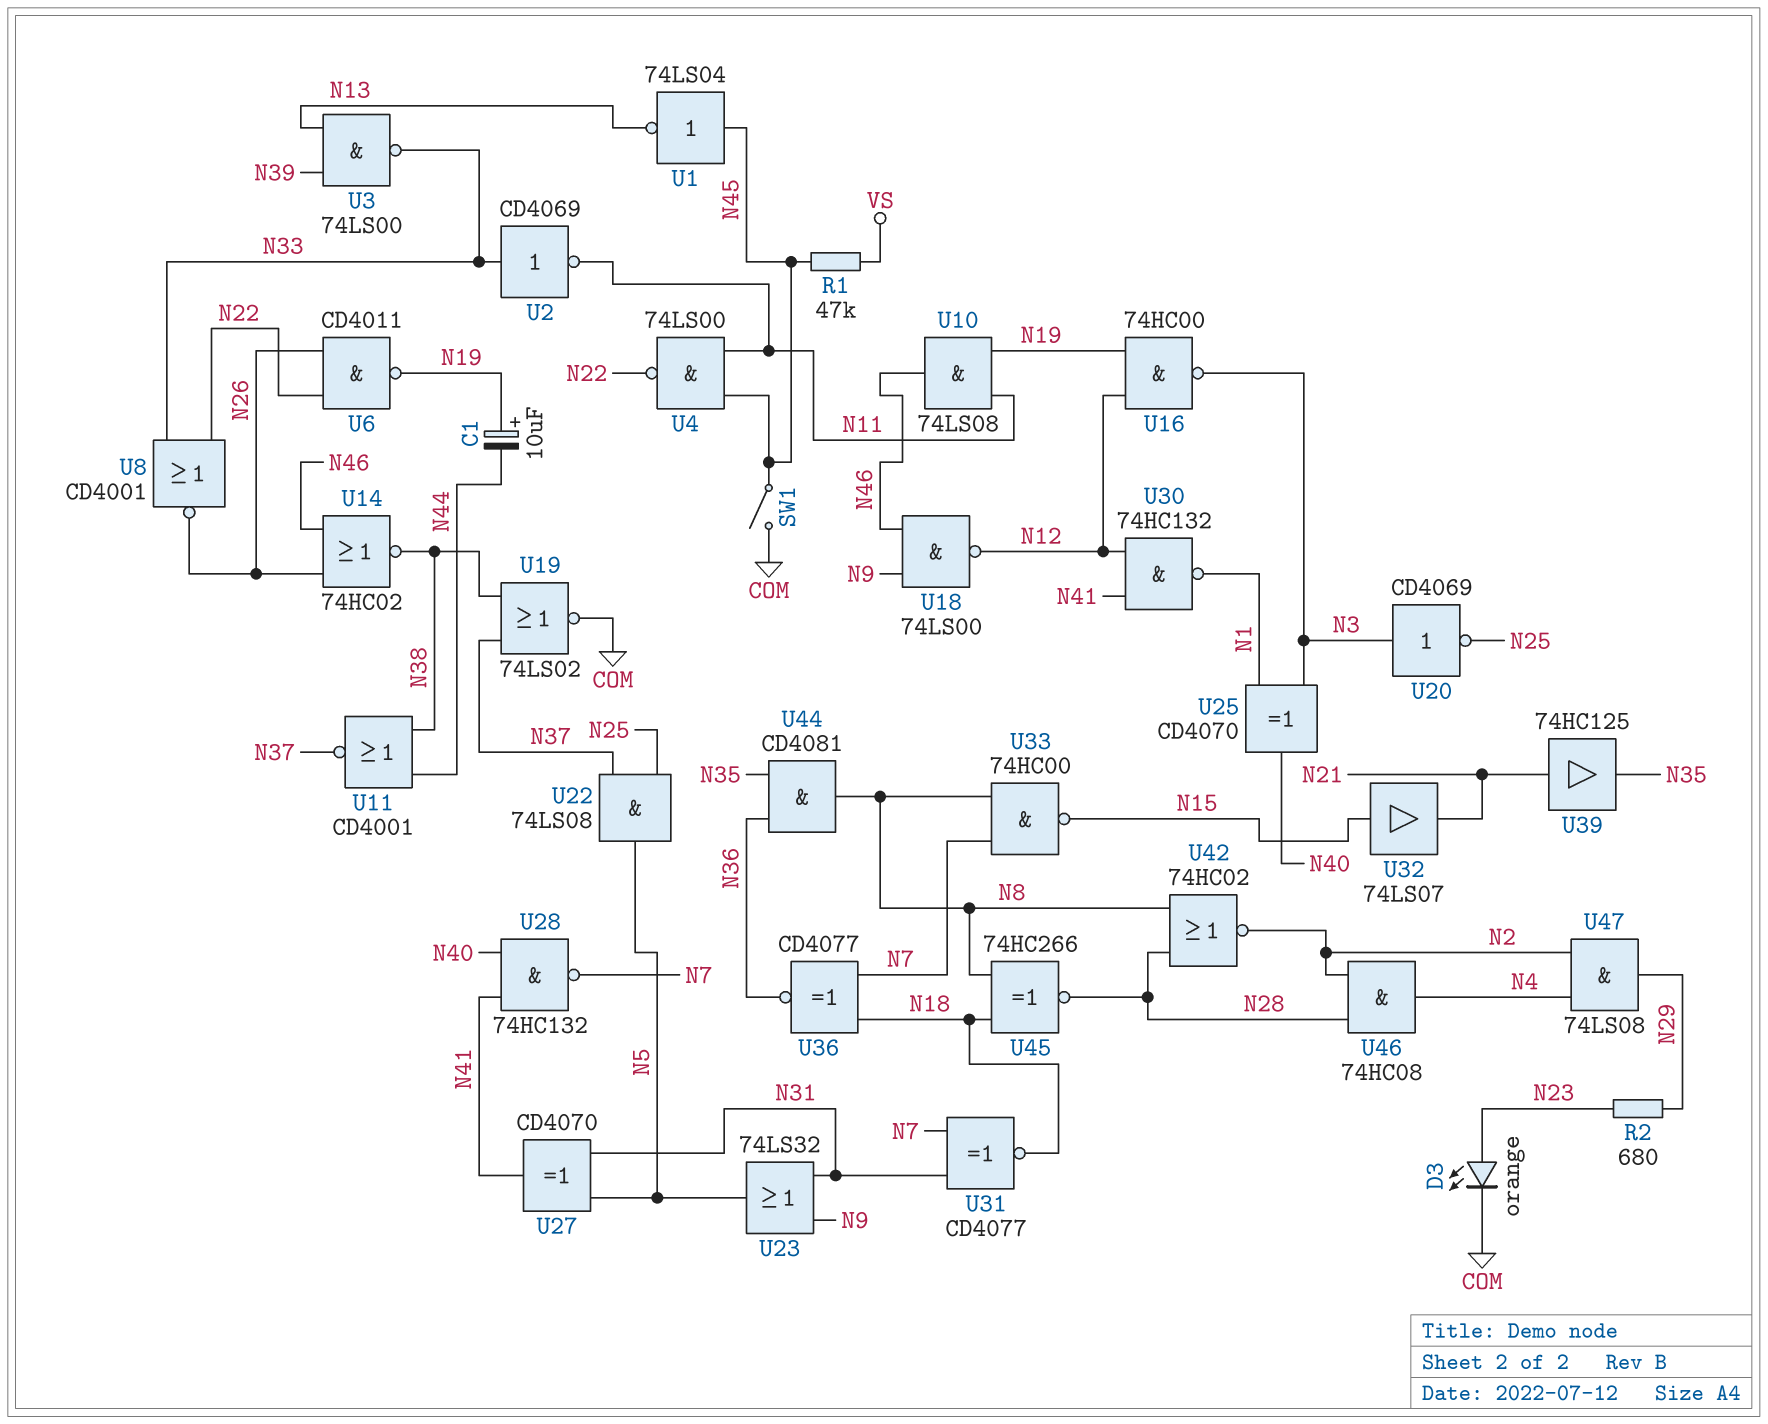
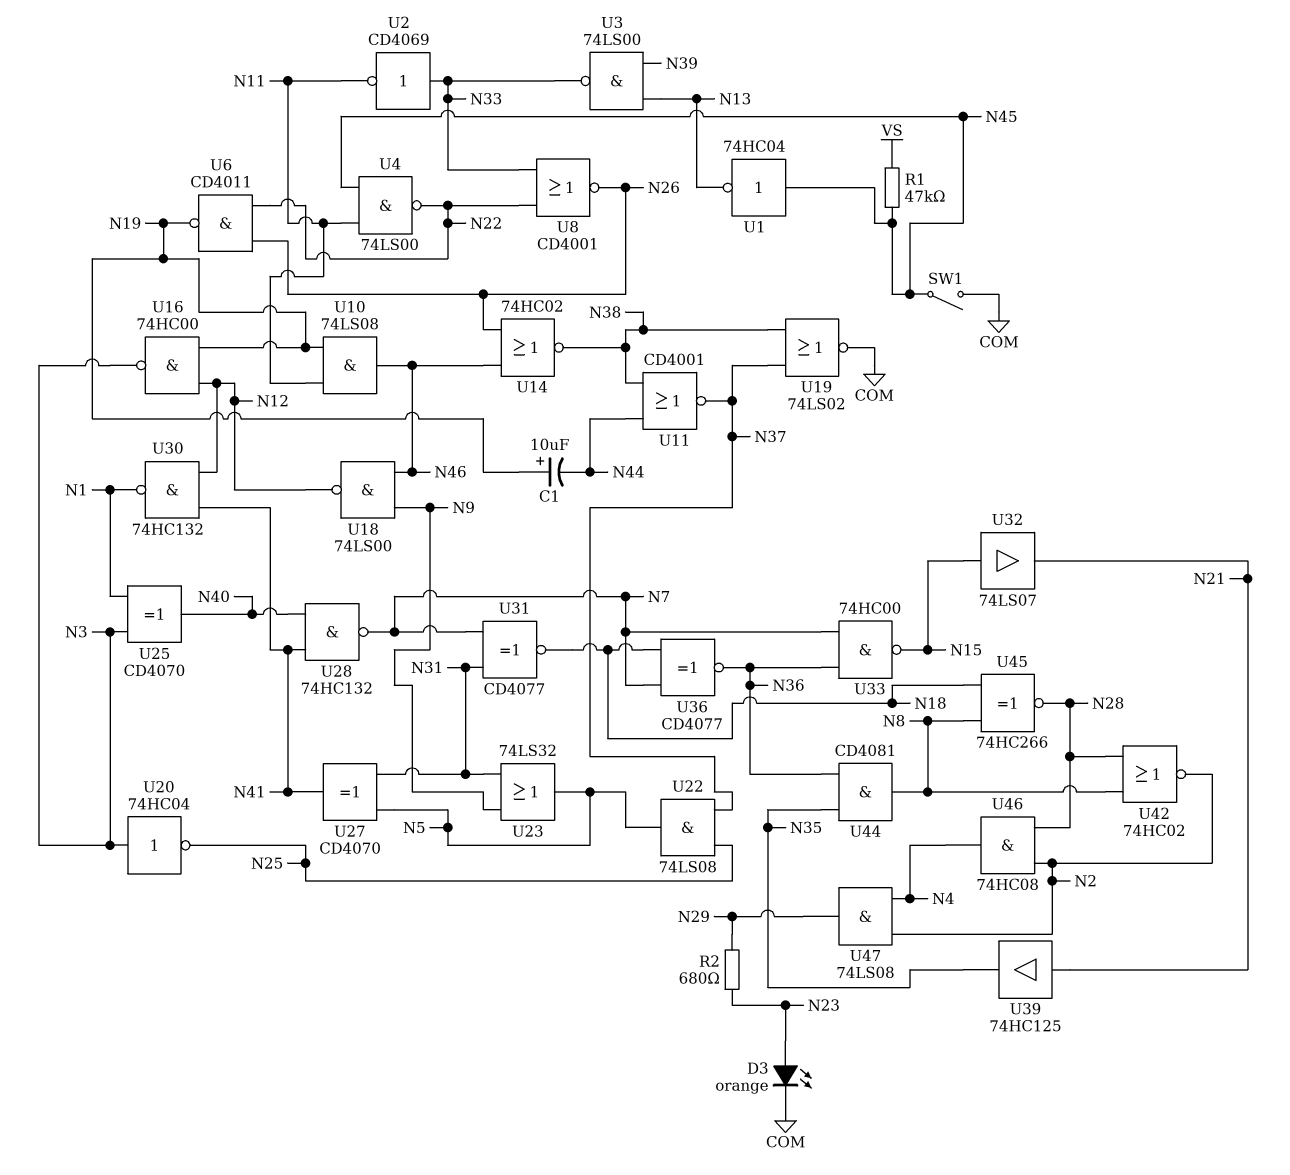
U1: NOT 74LS04 (in N45, out N13) -> NOT 74HC04 (in N45, out N13)
U20: NOT CD4069 (in N3, out N25) -> NOT 74HC04 (in N3, out N25)
U33: NAND 74HC00 (in N7, in N8, out N15) -> NAND 74HC00 (in N7, in N36, out N15)

